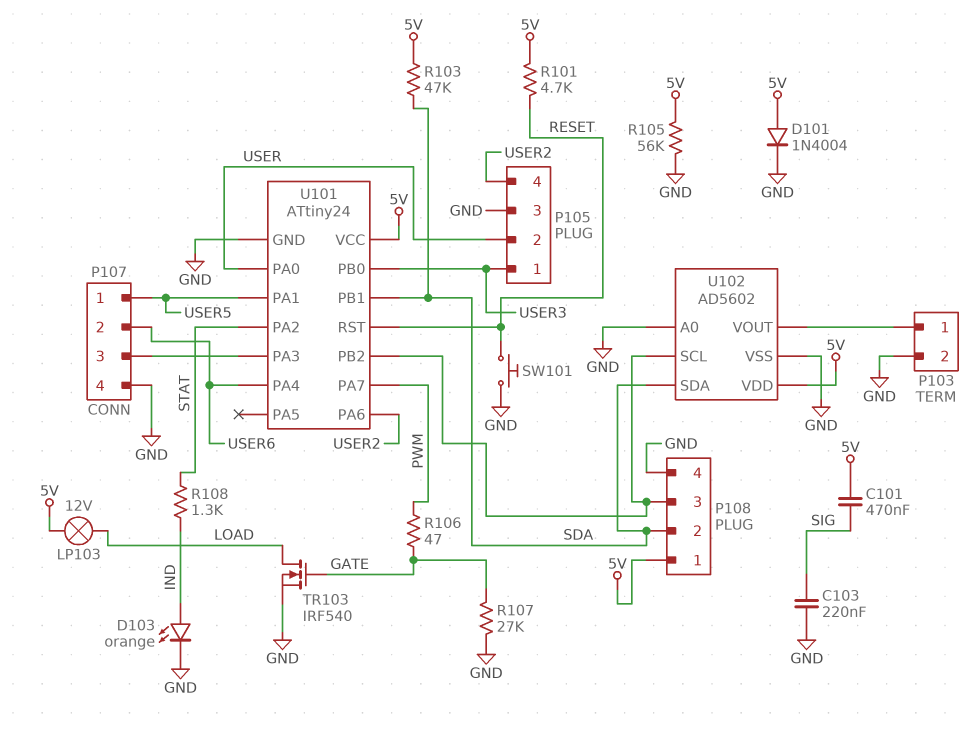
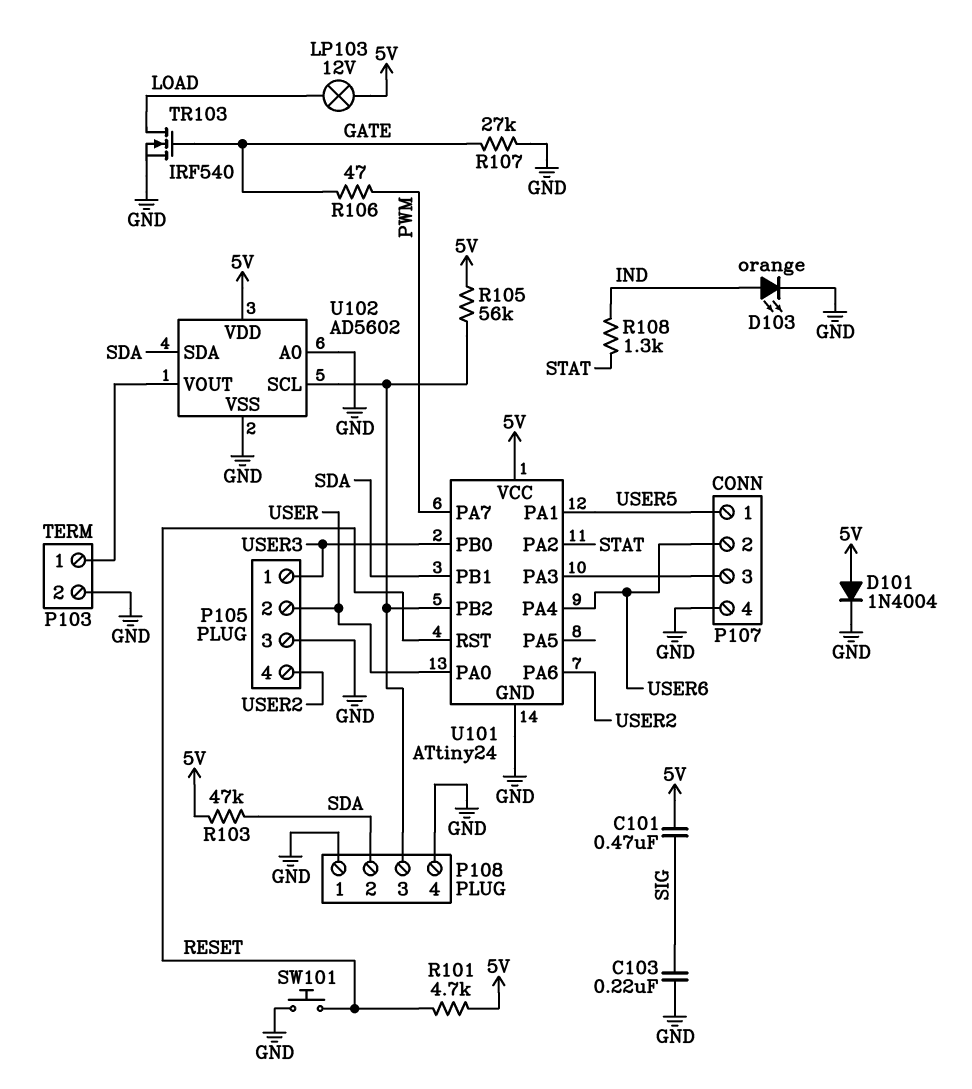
P108 pin 1: 5V -> GND
R105: 56k (5V, GND) -> 56k (5V, P108/3)

